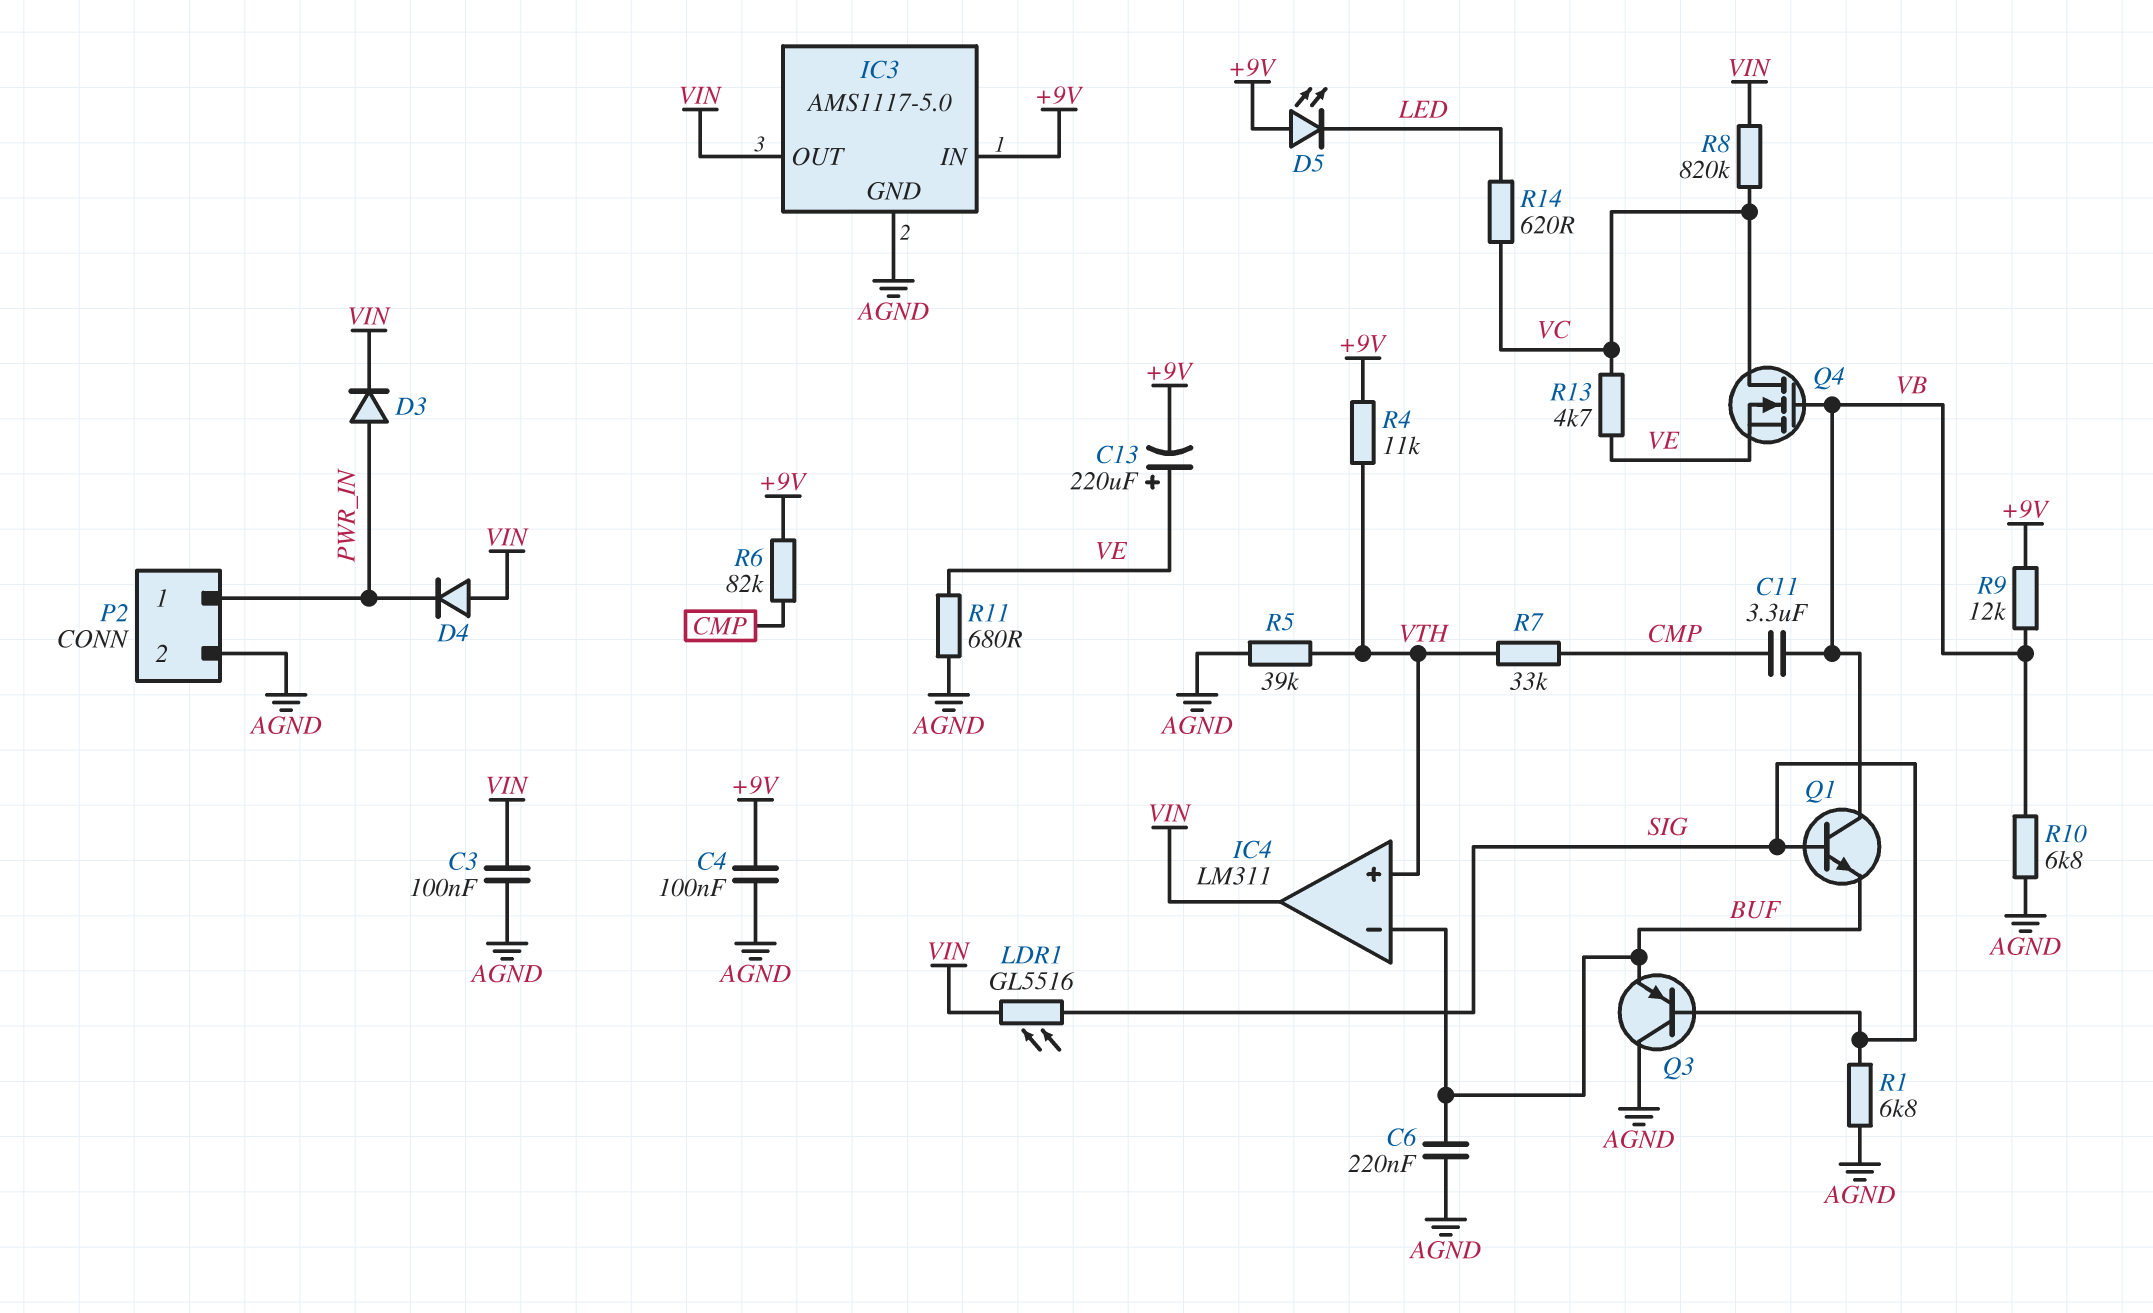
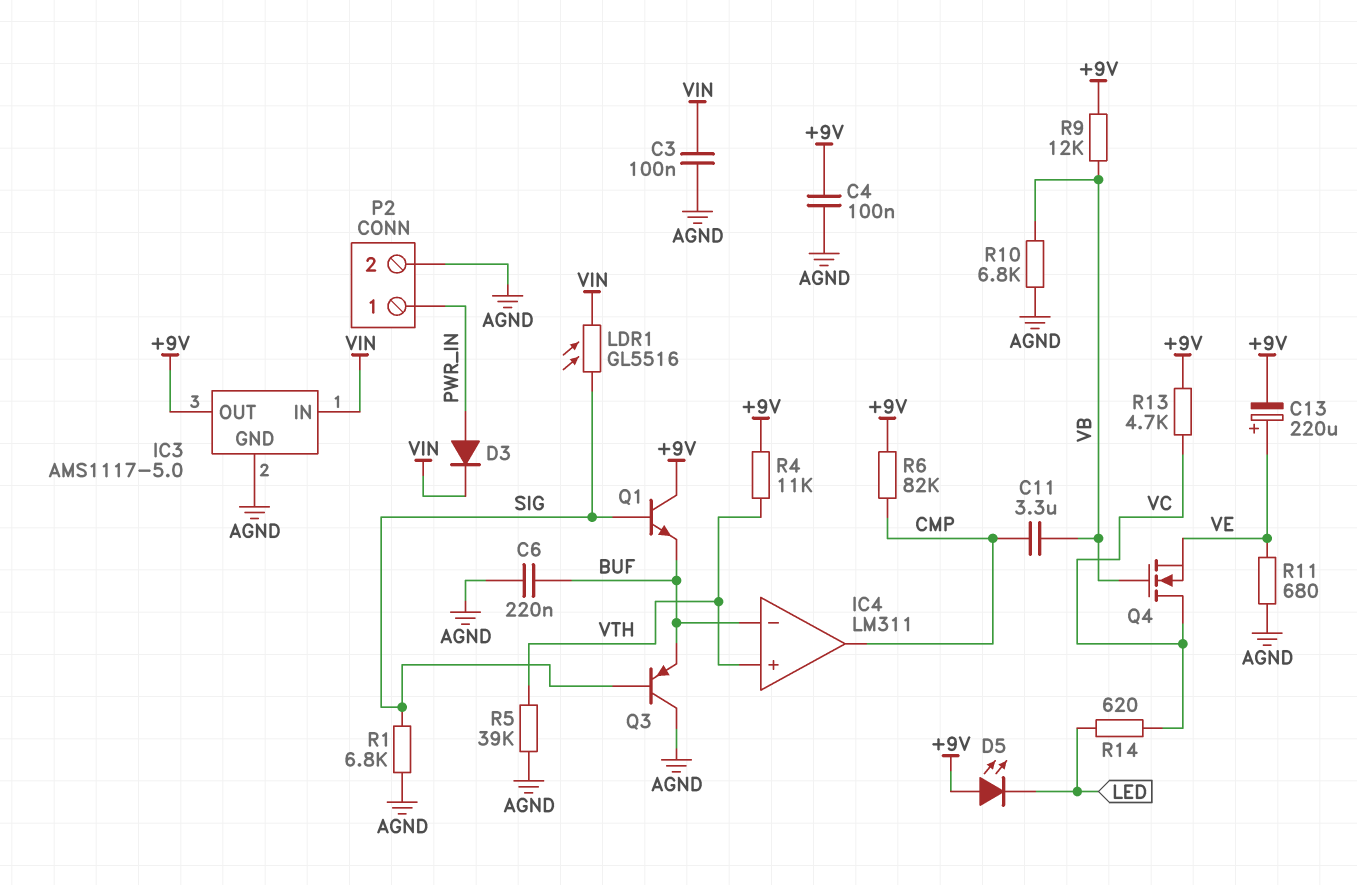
D4: diode (A VIN, K PWR_IN) -> none
IC3 pin IN: +9V -> VIN
IC3 pin OUT: VIN -> +9V
IC4 pin out: VIN -> CMP
Q1: NPN (B SIG, C VB, E BUF) -> NPN (B SIG, C +9V, E BUF)
R7: 33k (CMP, VTH) -> none
R8: 820k (VC, VIN) -> none
R13: 4.7k (VC, VE) -> 4.7k (+9V, VC)

